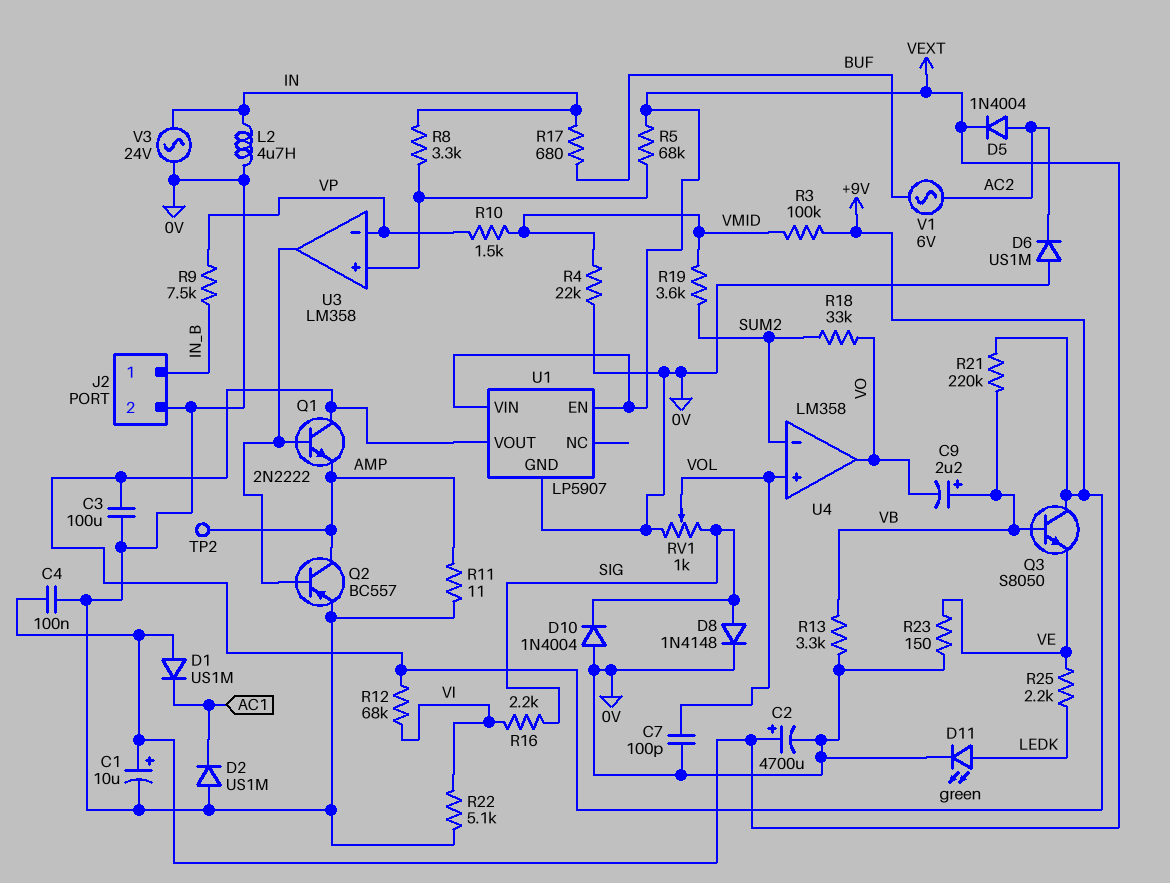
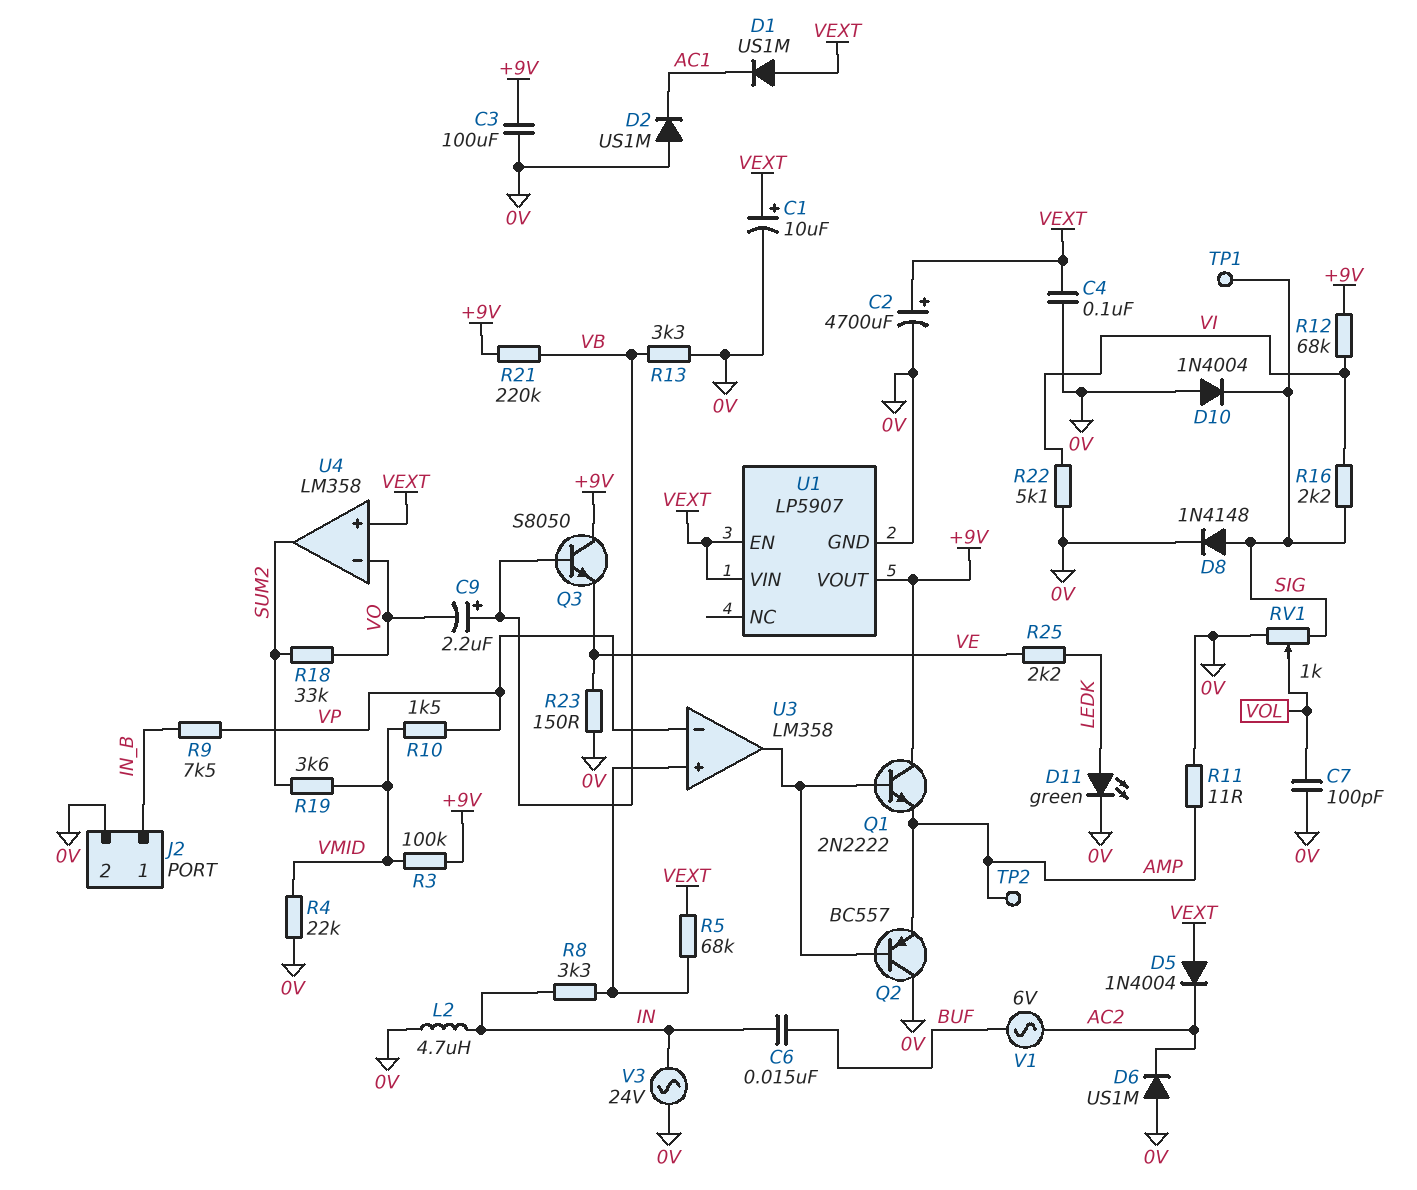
C6: none -> 15nF (BUF, IN)
D5: diode 1N4004 (A AC2, K VEXT) -> diode 1N4004 (A VEXT, K AC2)
Q2: PNP BC557 (B U3/out, C AMP, E 0V) -> PNP BC557 (B U3/out, C 0V, E AMP)
R17: 680 (BUF, IN) -> none
TP1: none -> test point (SIG)
U4 pin in+: VOL -> VEXT
U4 pin in-: SUM2 -> VO
U4 pin out: VO -> SUM2

